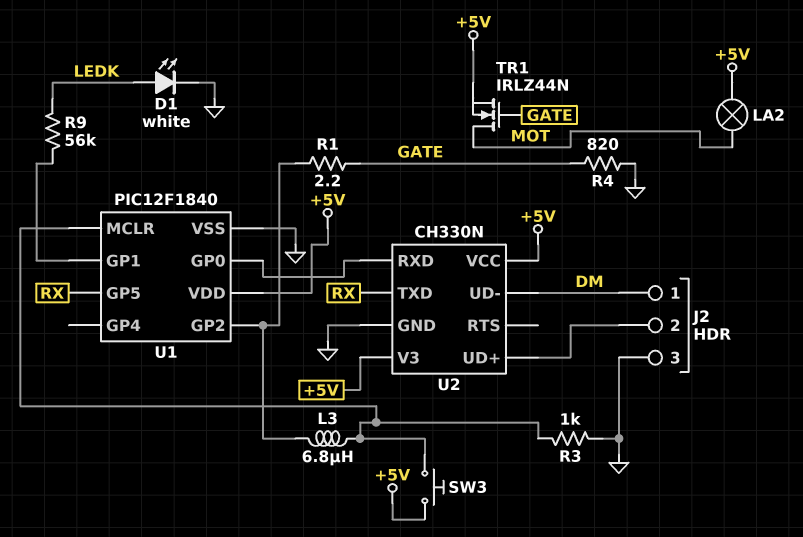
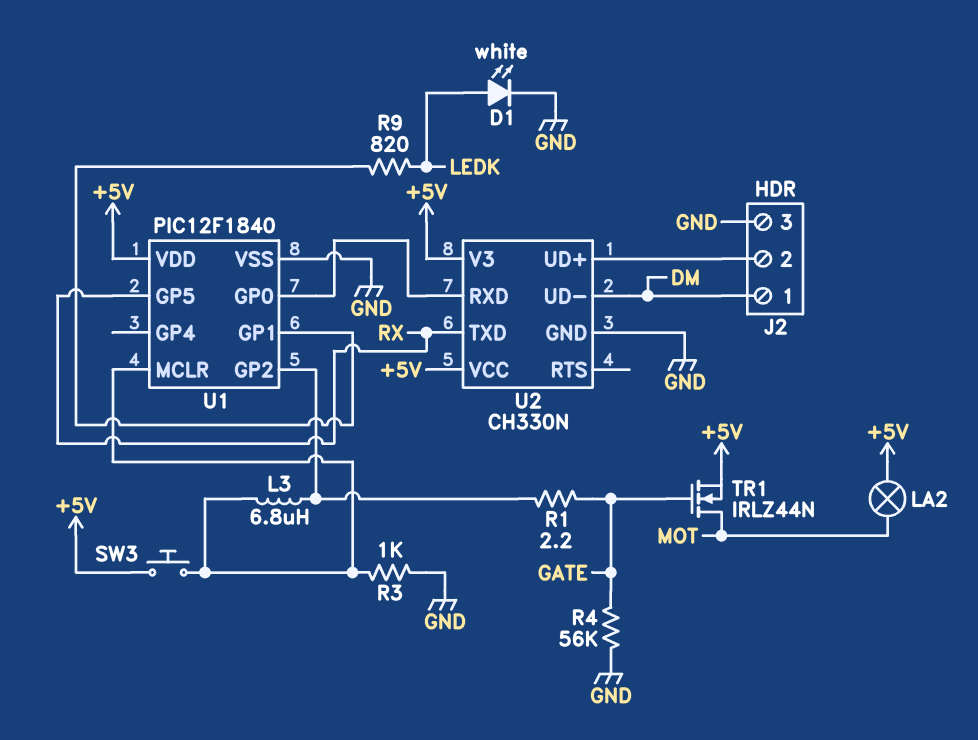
R4: 820 (GATE, GND) -> 56k (GATE, GND)
R9: 56k (LEDK, U1/GP1) -> 820 (LEDK, U1/GP1)

